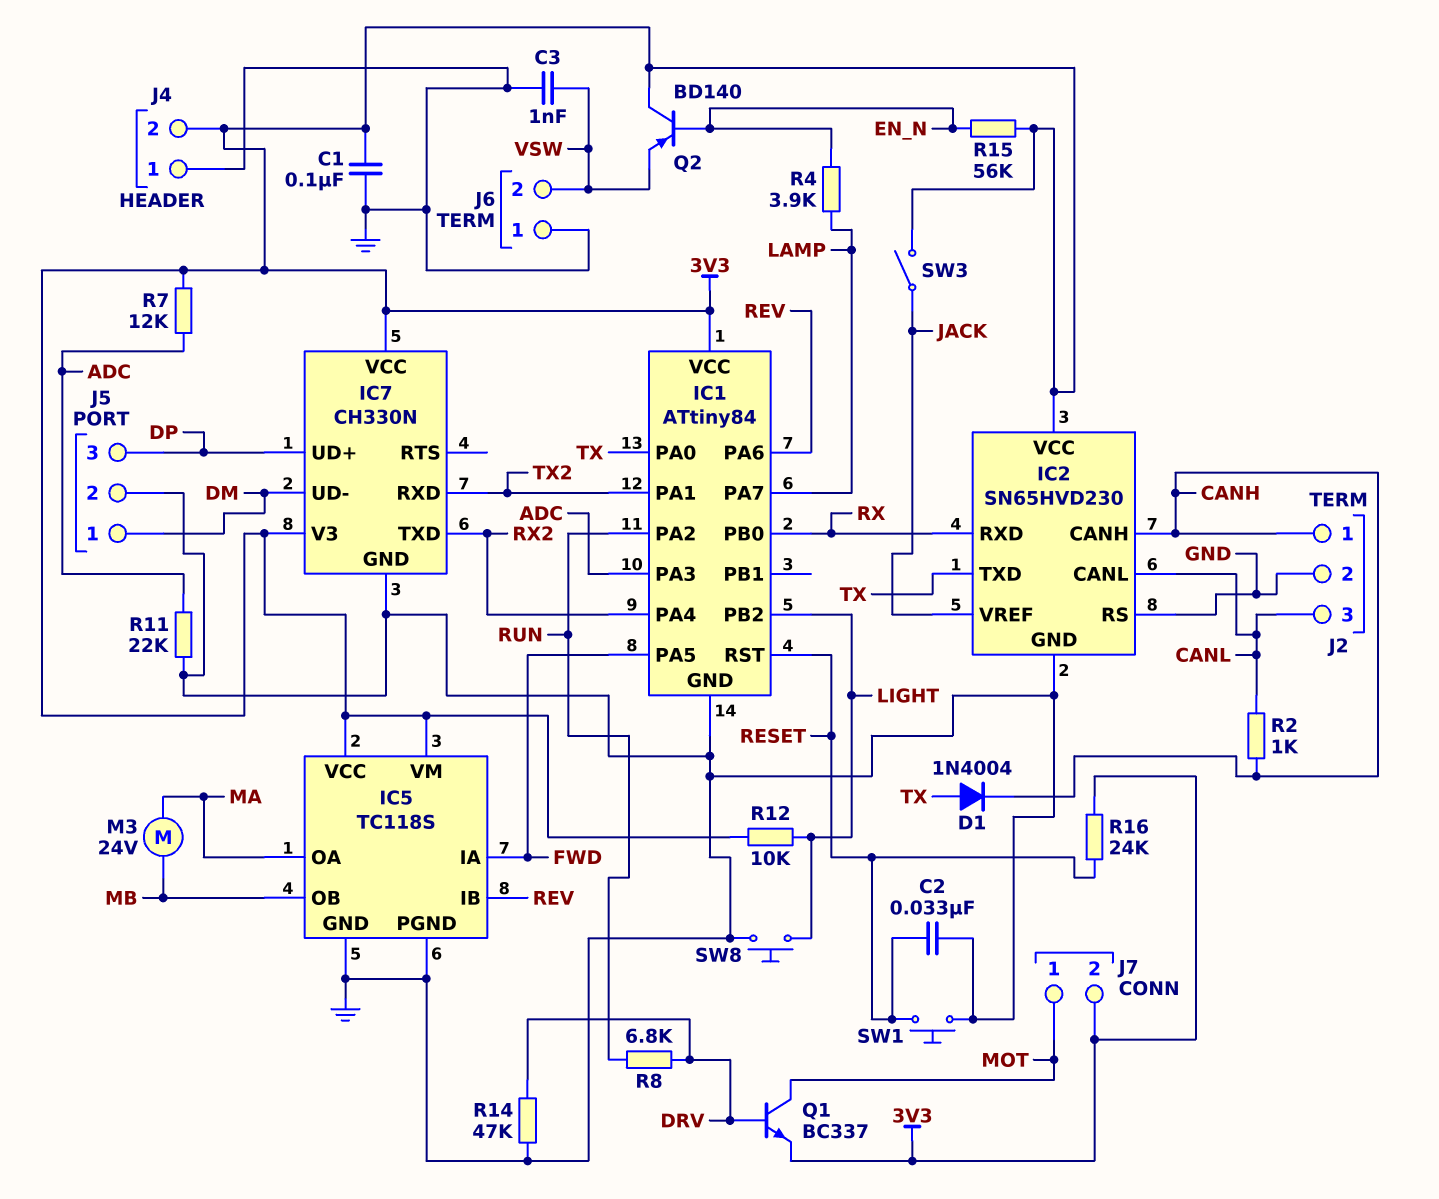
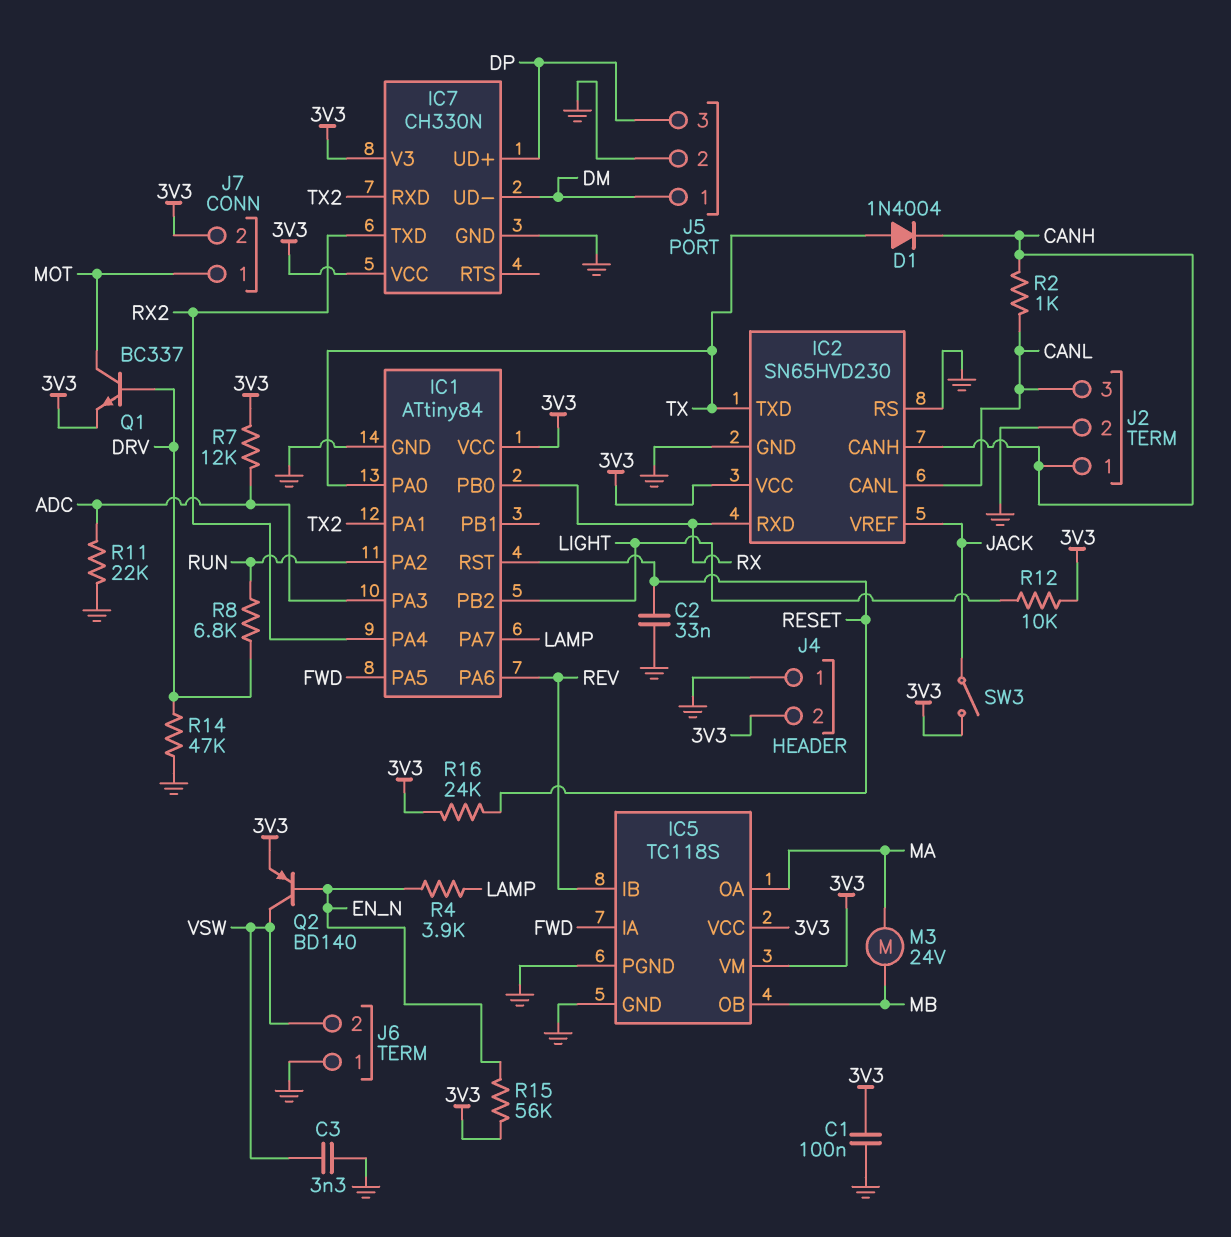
C3: 1nF (GND, VSW) -> 3.3nF (GND, VSW)
Q2: PNP BD140 (B EN_N, C 3V3, E VSW) -> PNP BD140 (B EN_N, C VSW, E 3V3)
SW1: button (GND, RESET) -> none
SW8: button (GND, LIGHT) -> none

